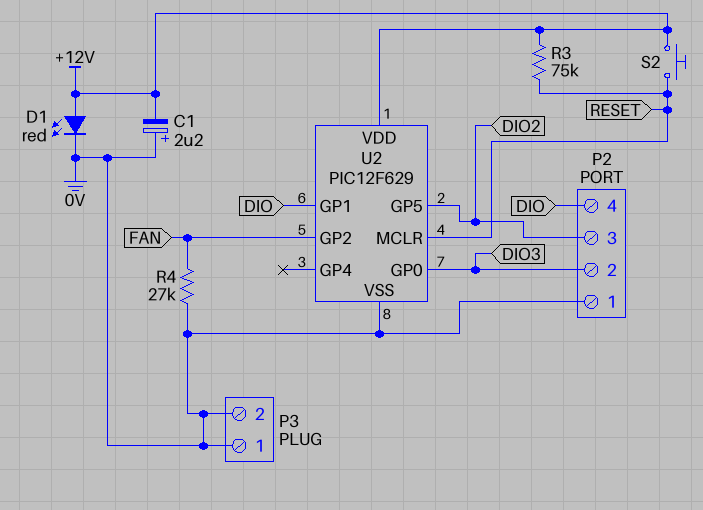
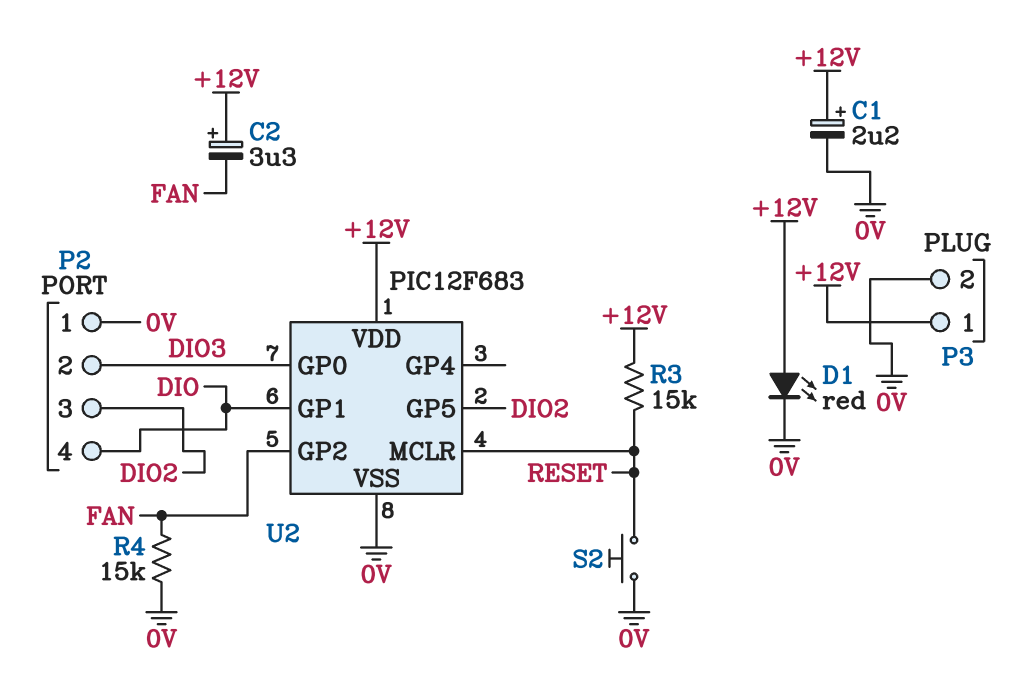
C1: 2.2uF (plus 0V, minus +12V) -> 2.2uF (plus +12V, minus 0V)
C2: none -> 3.3uF (plus +12V, minus FAN)
P3 pin 1: 0V -> +12V
R3: 75k (+12V, RESET) -> 15k (+12V, RESET)
R4: 27k (0V, FAN) -> 15k (0V, FAN)
S2: button (+12V, RESET) -> button (0V, RESET)
U2: PIC12F629 -> PIC12F683

